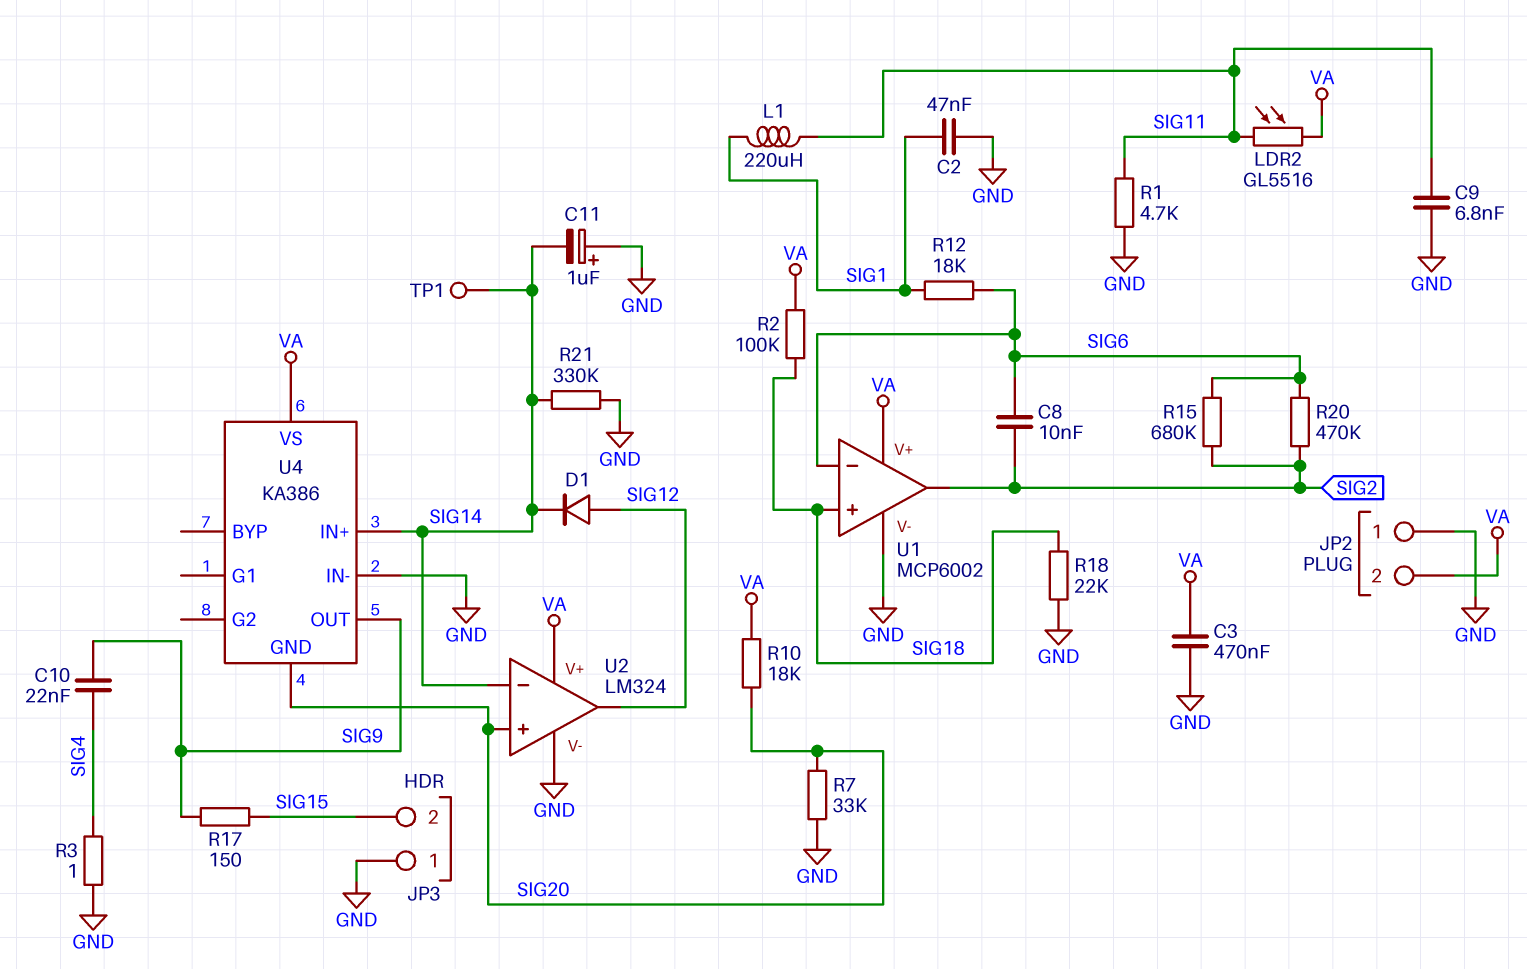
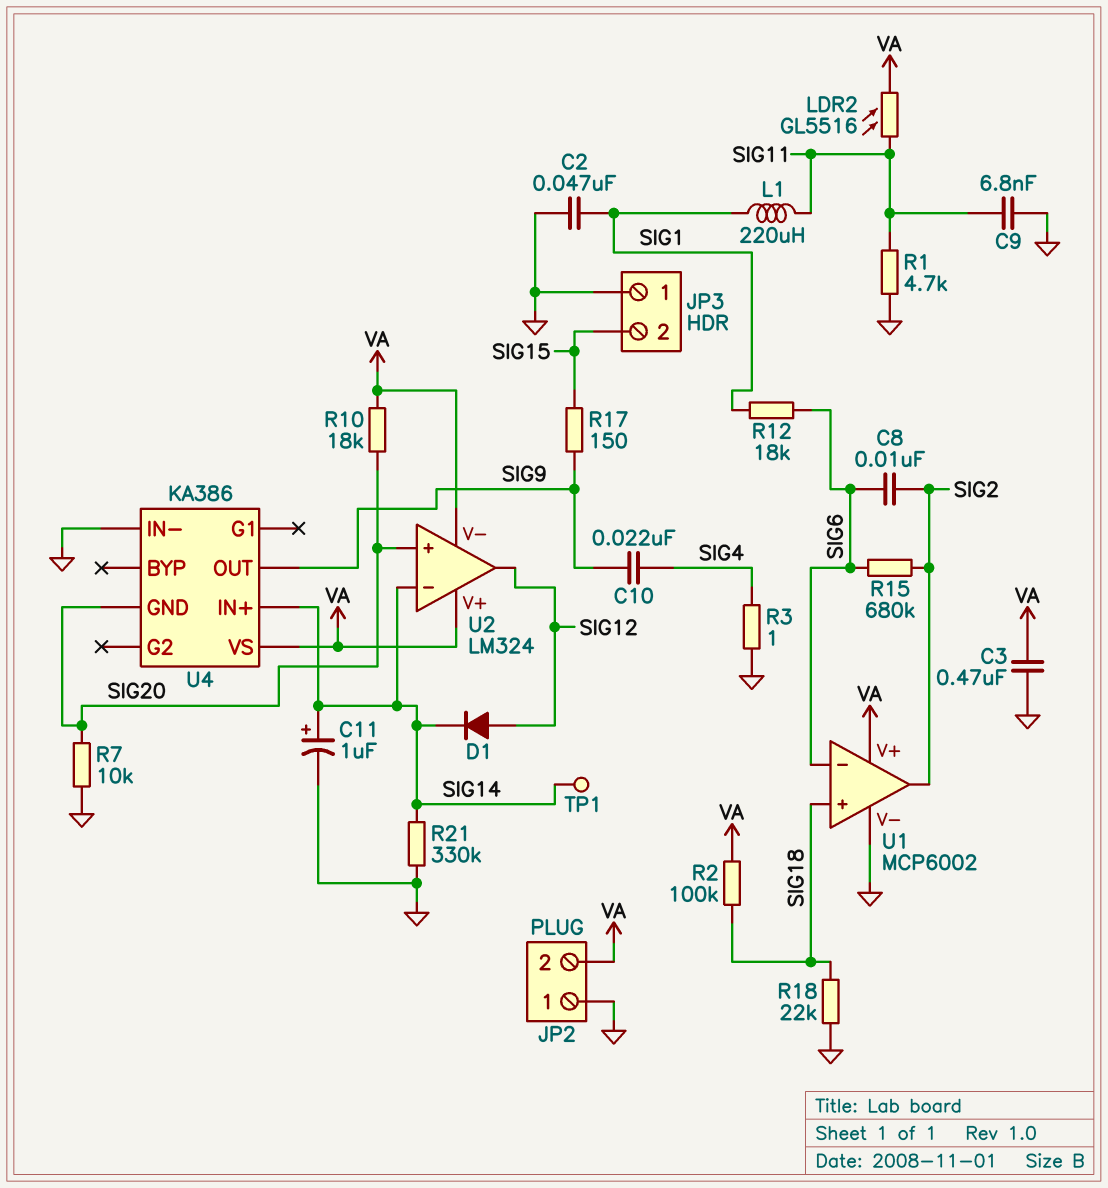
C11: 1uF (plus GND, minus SIG14) -> 1uF (plus SIG14, minus GND)
R7: 33k (GND, SIG20) -> 10k (GND, SIG20)
R20: 470k (SIG2, SIG6) -> none
U2 pin V-: GND -> VA

